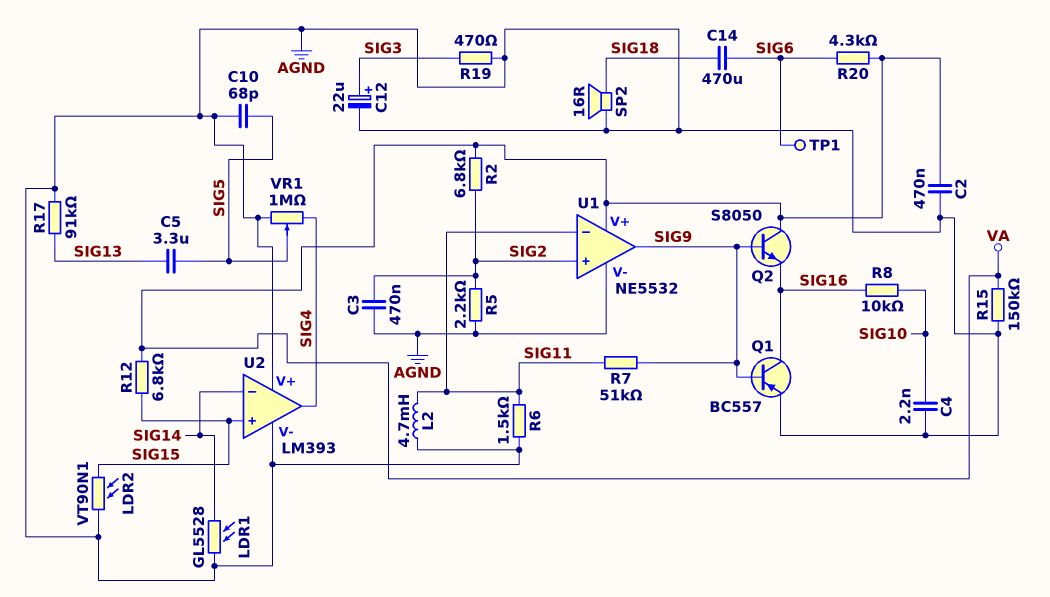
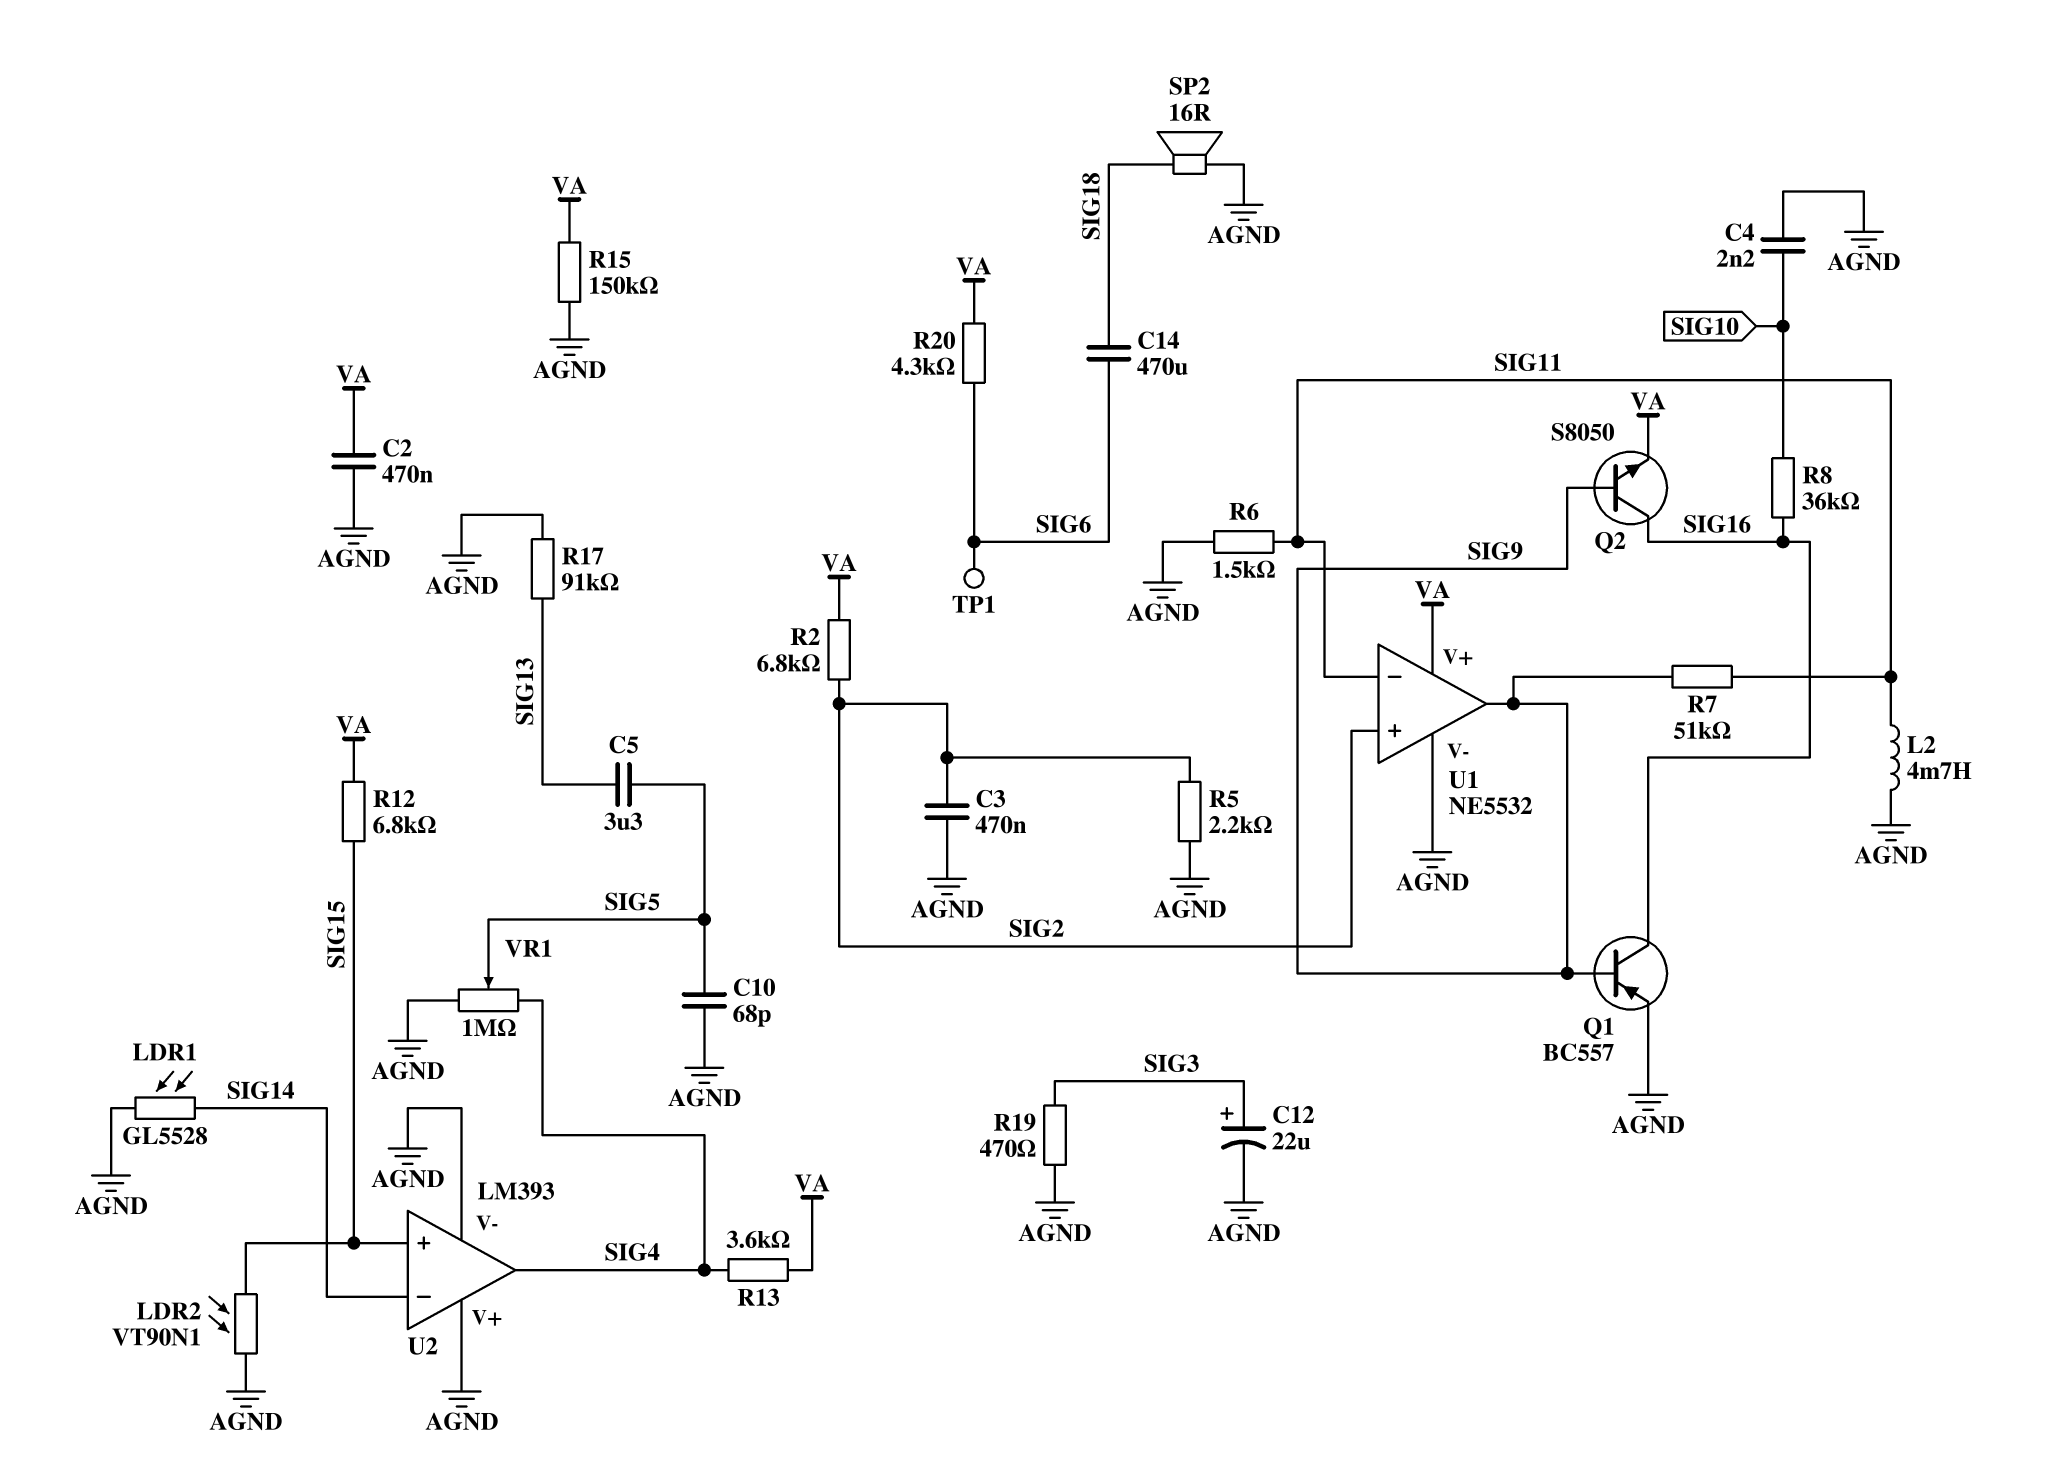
Q2: NPN S8050 (B SIG9, C VA, E SIG16) -> NPN S8050 (B SIG9, C SIG16, E VA)
R8: 10k (SIG10, SIG16) -> 36k (SIG10, SIG16)
R13: none -> 3.6k (SIG4, VA)

